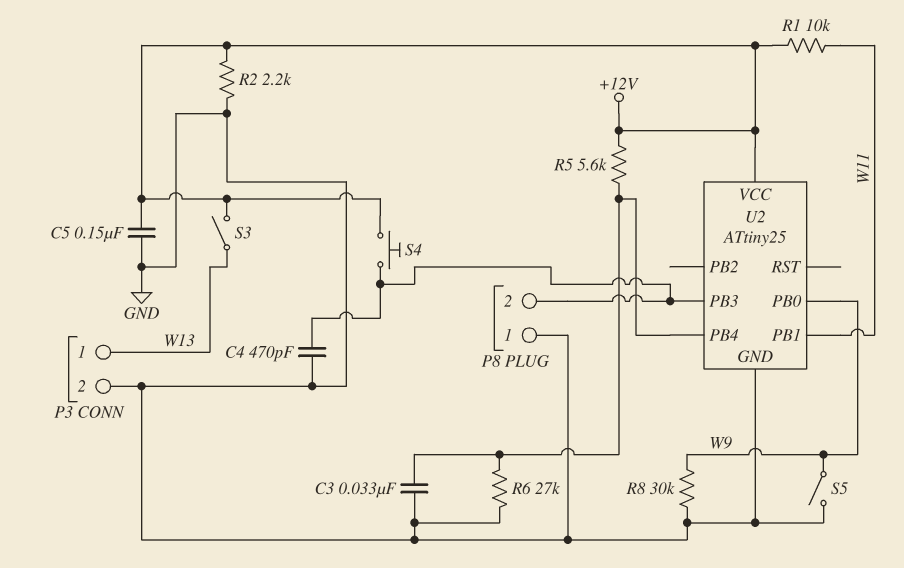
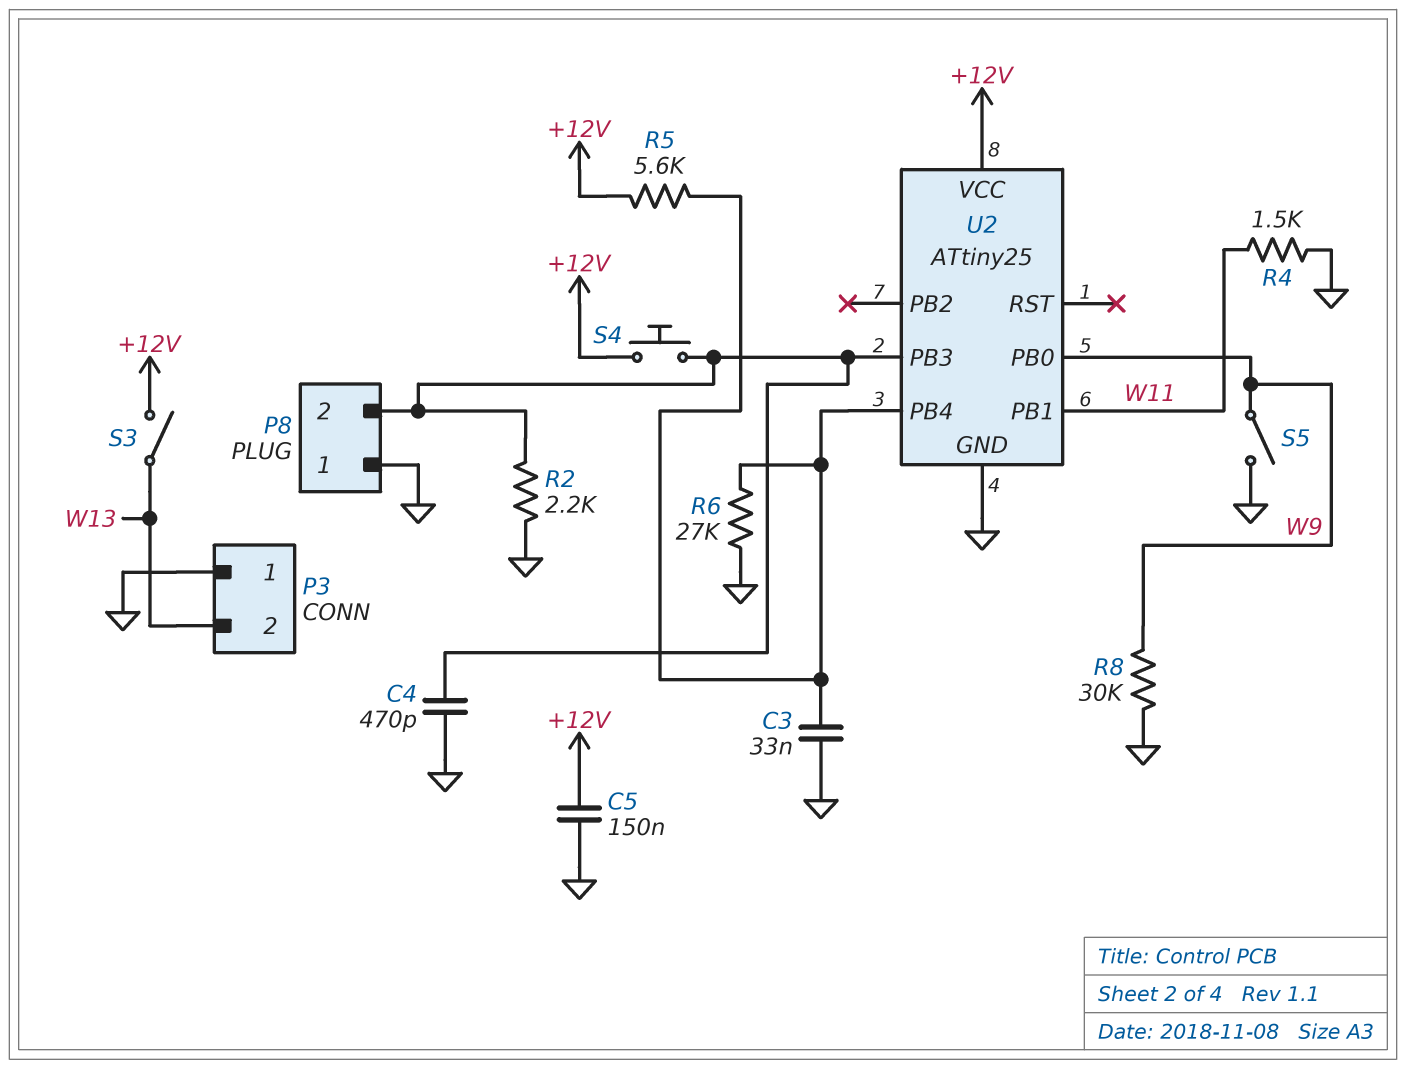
P3 pin 1: W13 -> GND
P3 pin 2: GND -> W13
R1: 10k (+12V, W11) -> none
R2: 2.2k (+12V, GND) -> 2.2k (GND, P8/2)
R4: none -> 1.5k (GND, W11)

